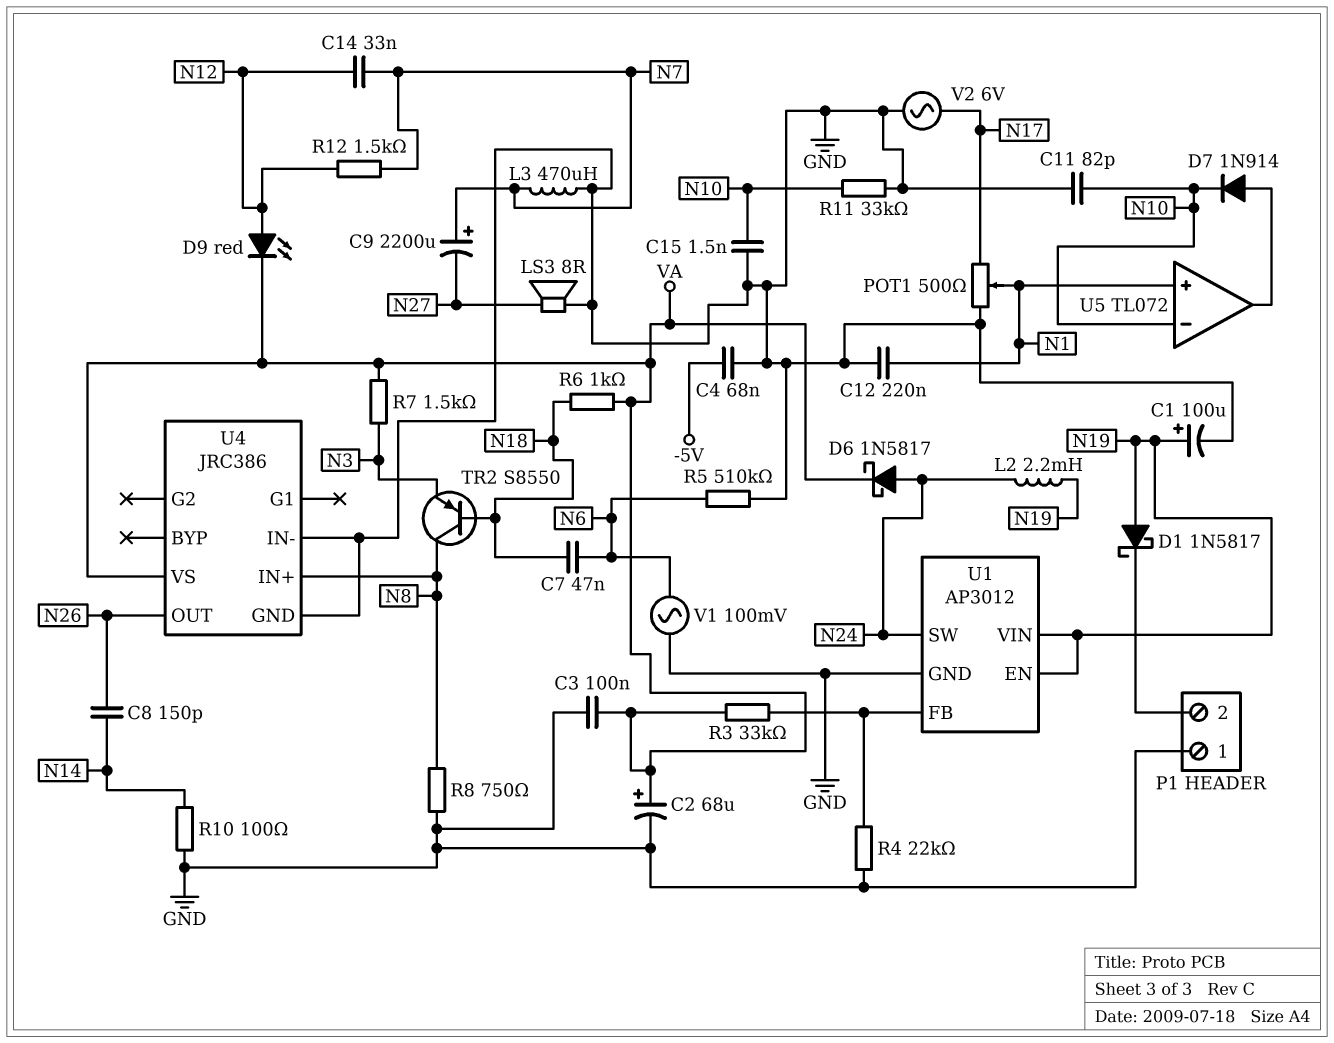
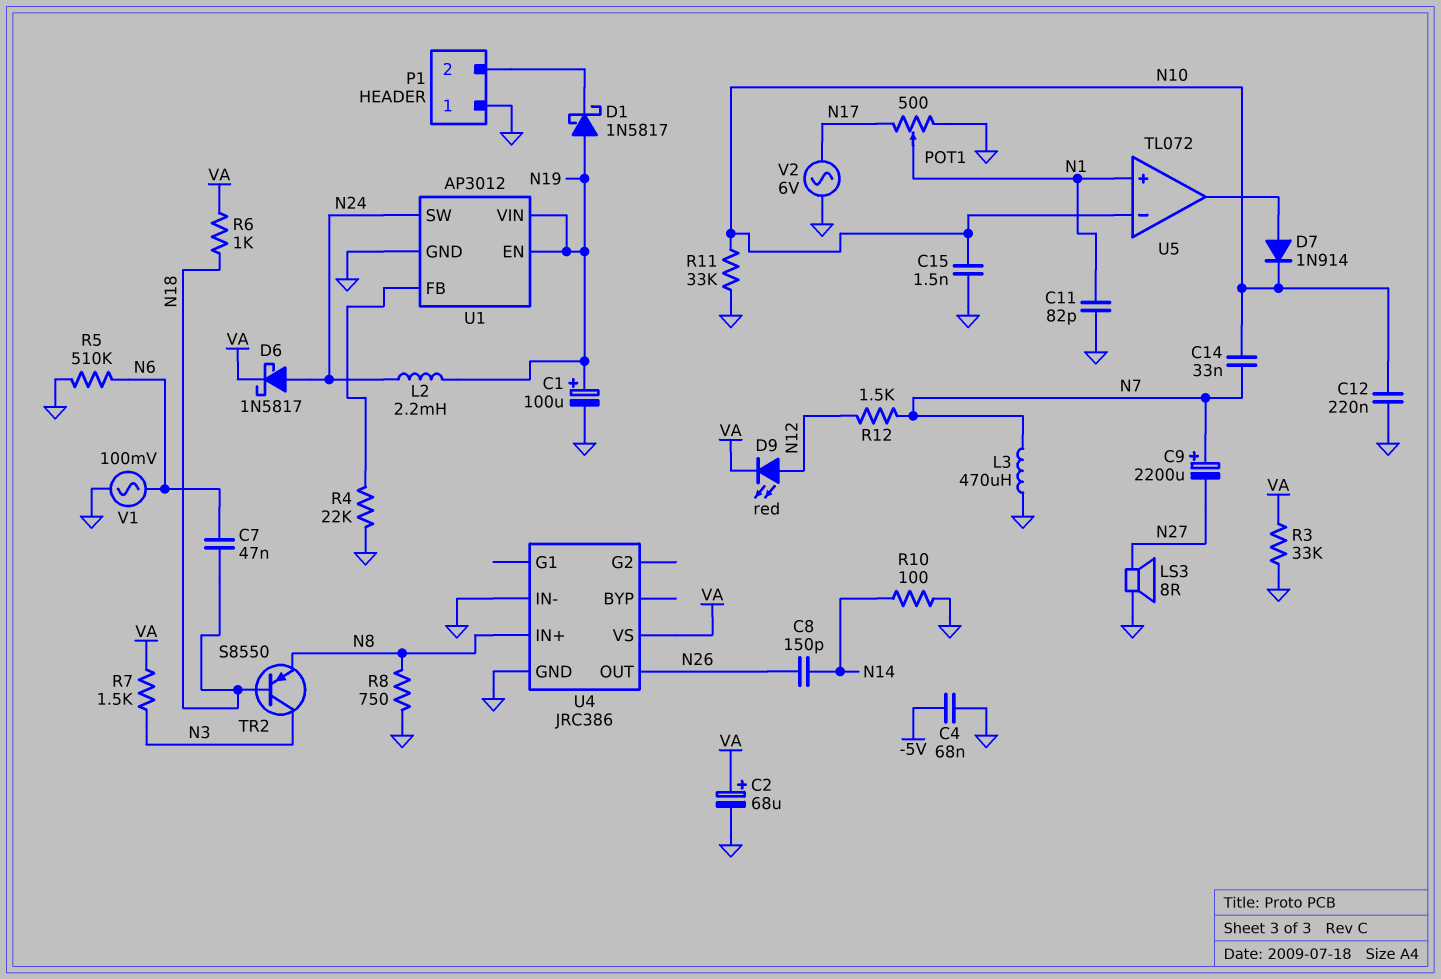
C3: 100nF (GND, VA) -> none
C11: 82pF (GND, N10) -> 82pF (GND, N1)
C12: 220nF (GND, N1) -> 220nF (GND, N10)
C14: 33nF (N7, N12) -> 33nF (N7, N10)
R3: 33k (U1/FB, VA) -> 33k (GND, VA)
TR2: PNP S8550 (B N18, C N8, E N3) -> PNP S8550 (B N18, C N3, E N8)

